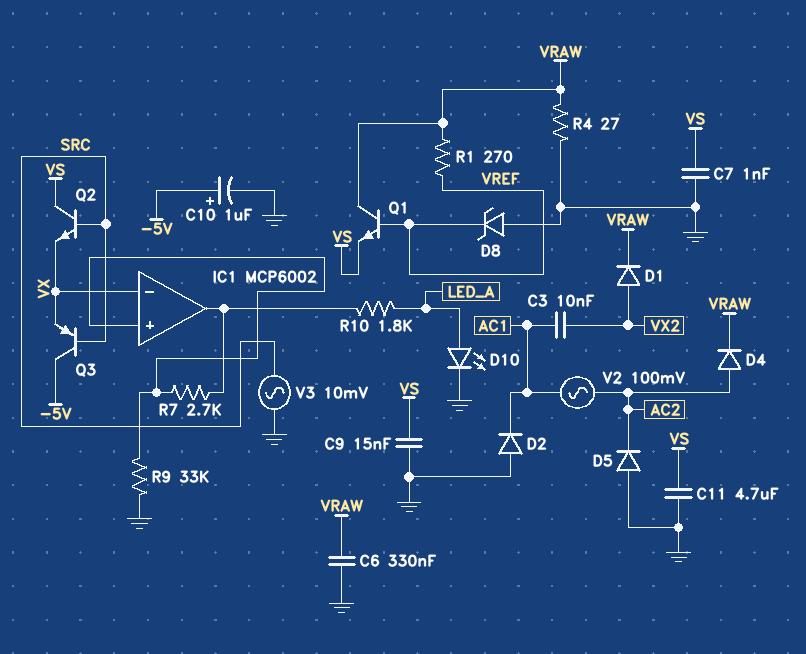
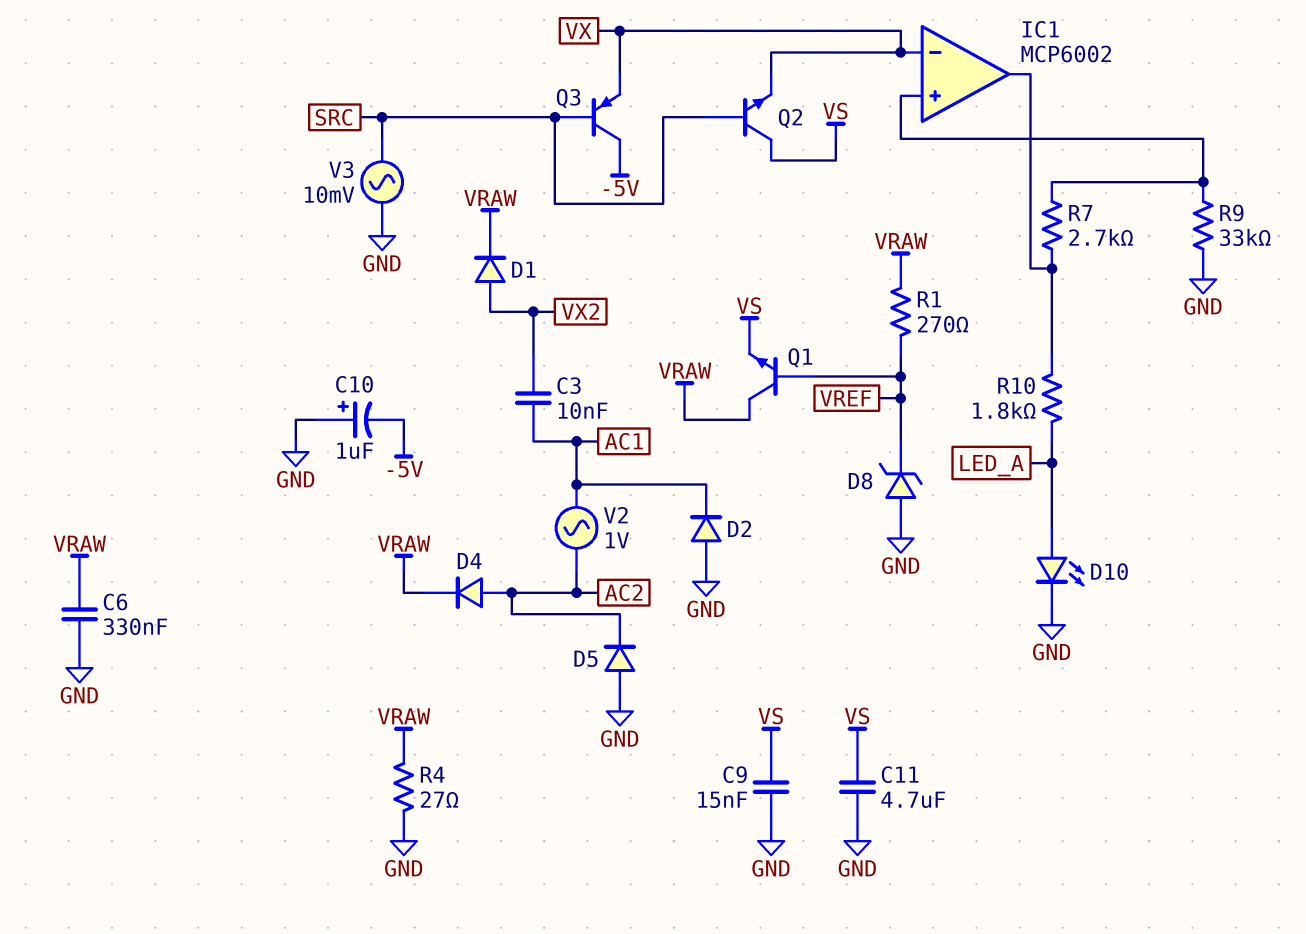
C7: 1nF (GND, VS) -> none
C10: 1uF (plus -5V, minus GND) -> 1uF (plus GND, minus -5V)
V2: AC 100mV (AC1, AC2) -> AC 1V (AC1, AC2)

